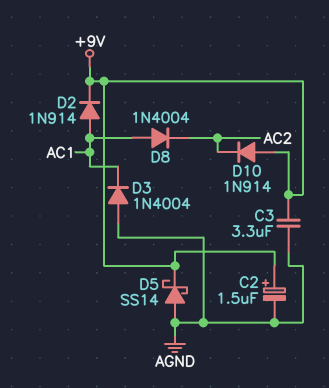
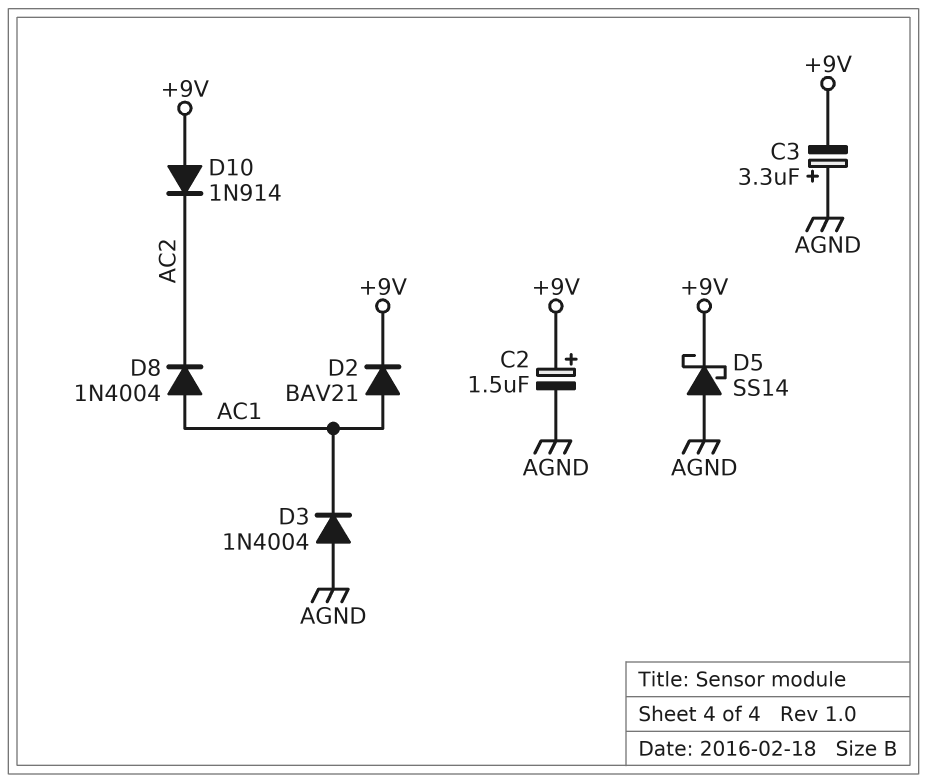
C3: 3.3uF (+9V, AGND) -> 3.3uF (plus AGND, minus +9V)
D2: diode 1N914 (A AC1, K +9V) -> diode BAV21 (A AC1, K +9V)

